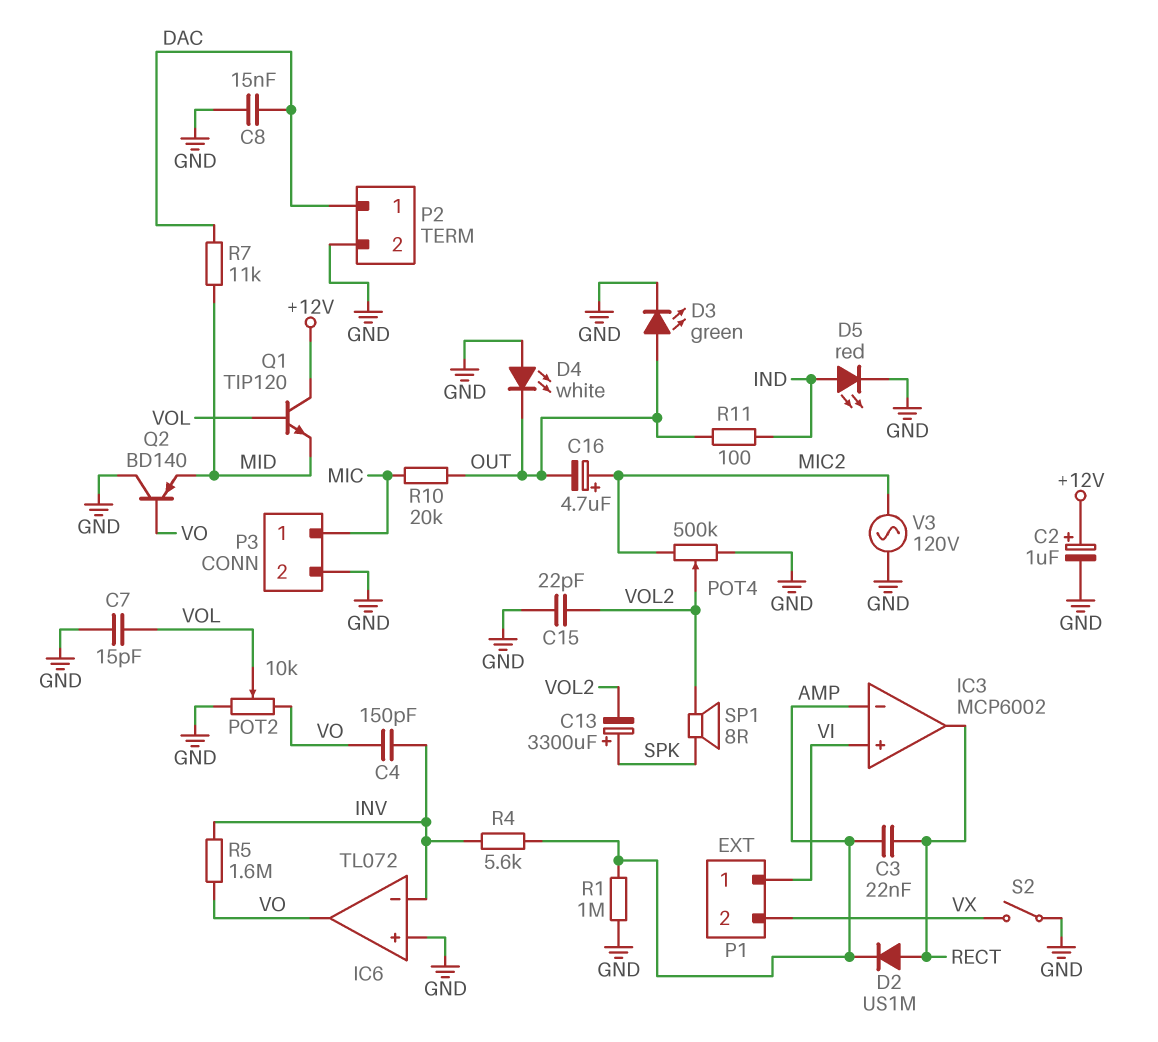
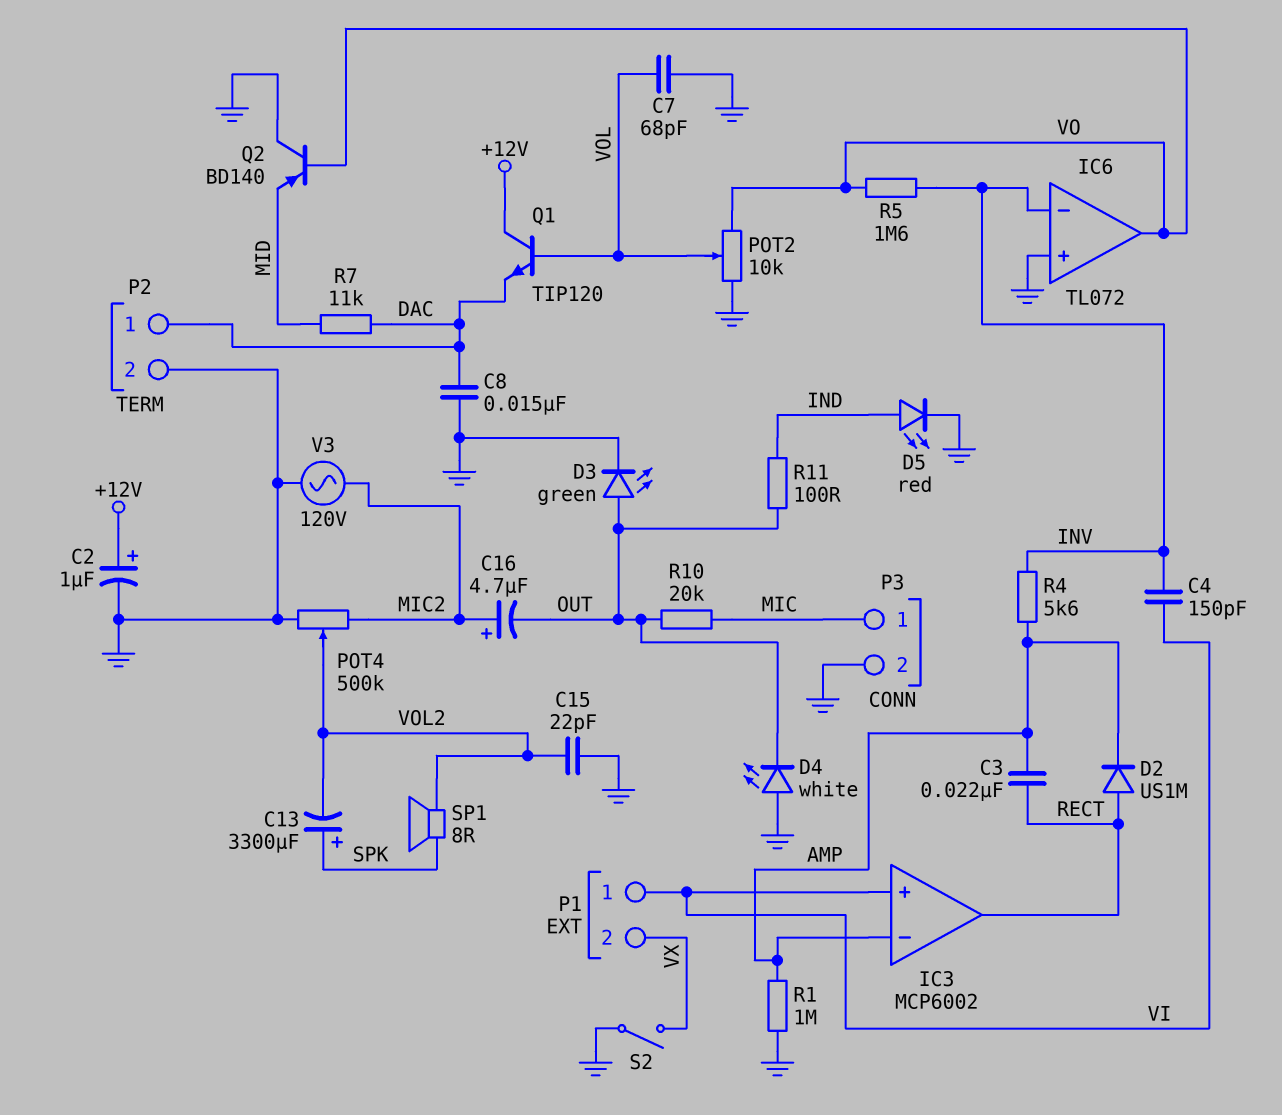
C4: 150pF (INV, VO) -> 150pF (INV, VI)
C7: 15pF (GND, VOL) -> 68pF (GND, VOL)
Q1: NPN TIP120 (B VOL, C +12V, E MID) -> NPN TIP120 (B VOL, C +12V, E DAC)

